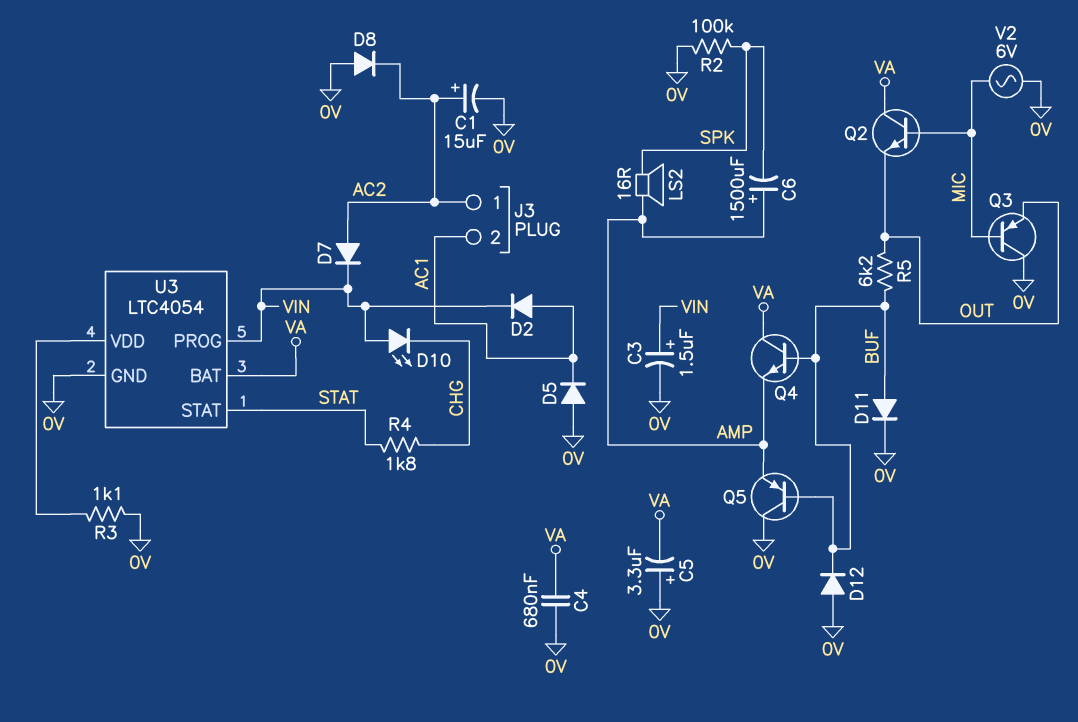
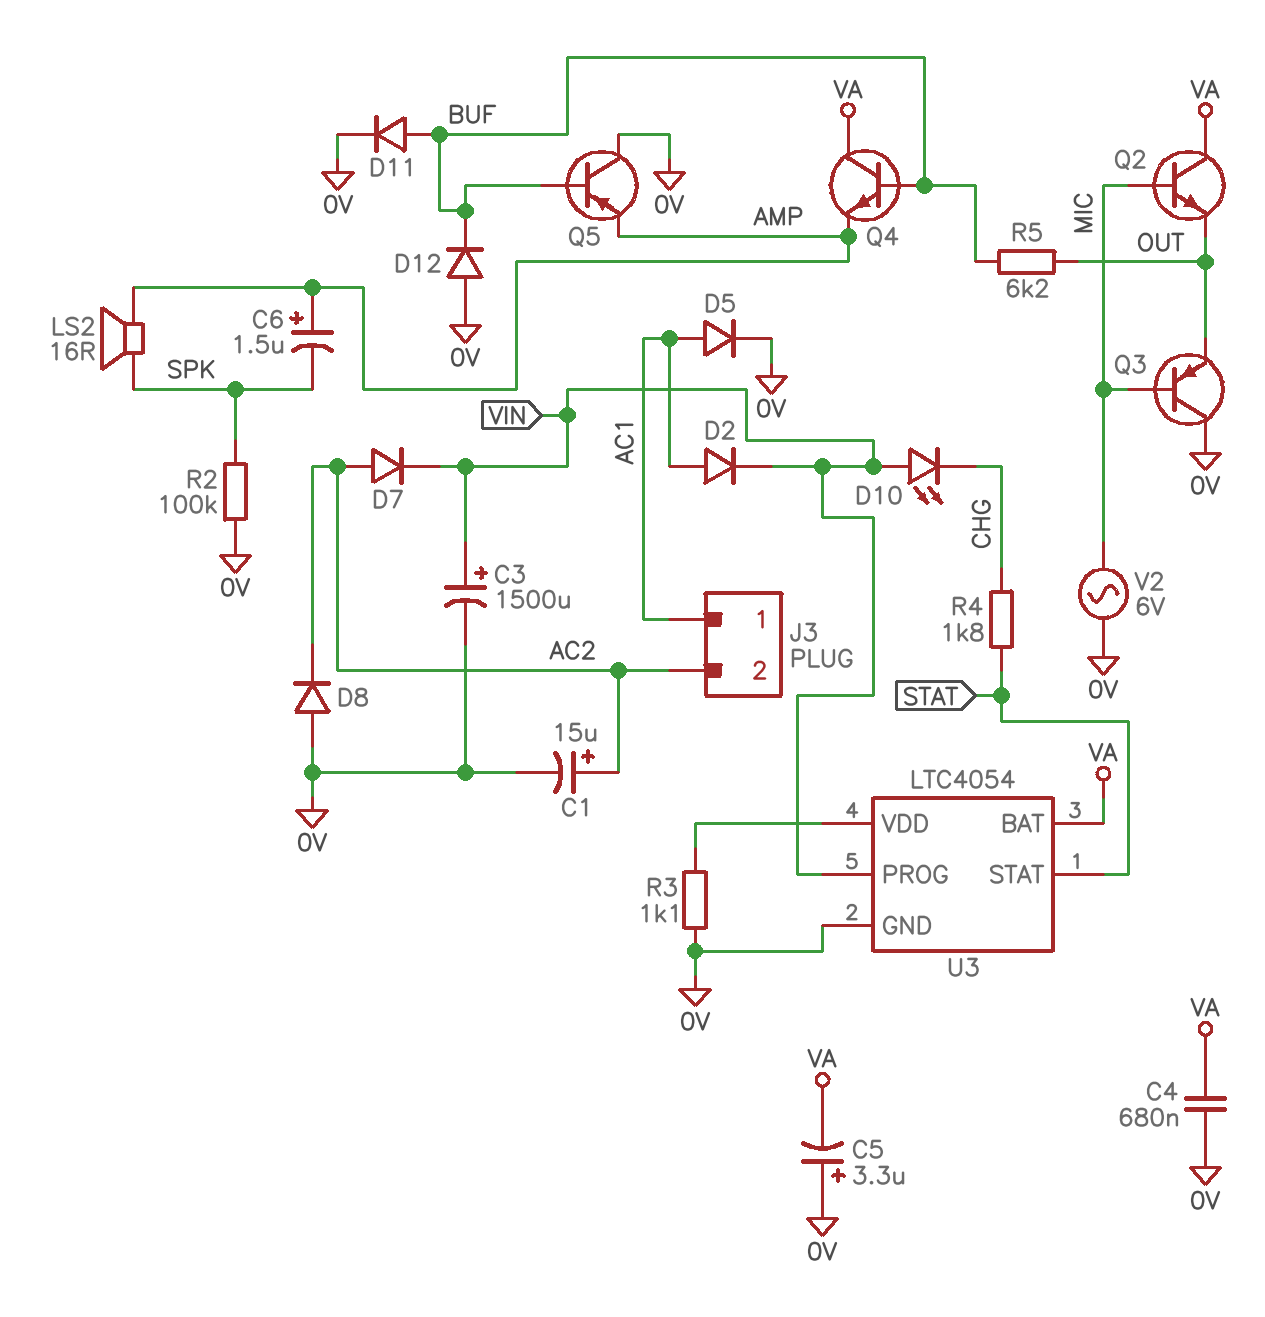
C3: 1.5uF (plus VIN, minus 0V) -> 1500uF (plus VIN, minus 0V)
C6: 1500uF (plus AMP, minus SPK) -> 1.5uF (plus AMP, minus SPK)
D5: diode (A 0V, K AC1) -> diode (A AC1, K 0V)
J3 pin 1: AC2 -> AC1
J3 pin 2: AC1 -> AC2

